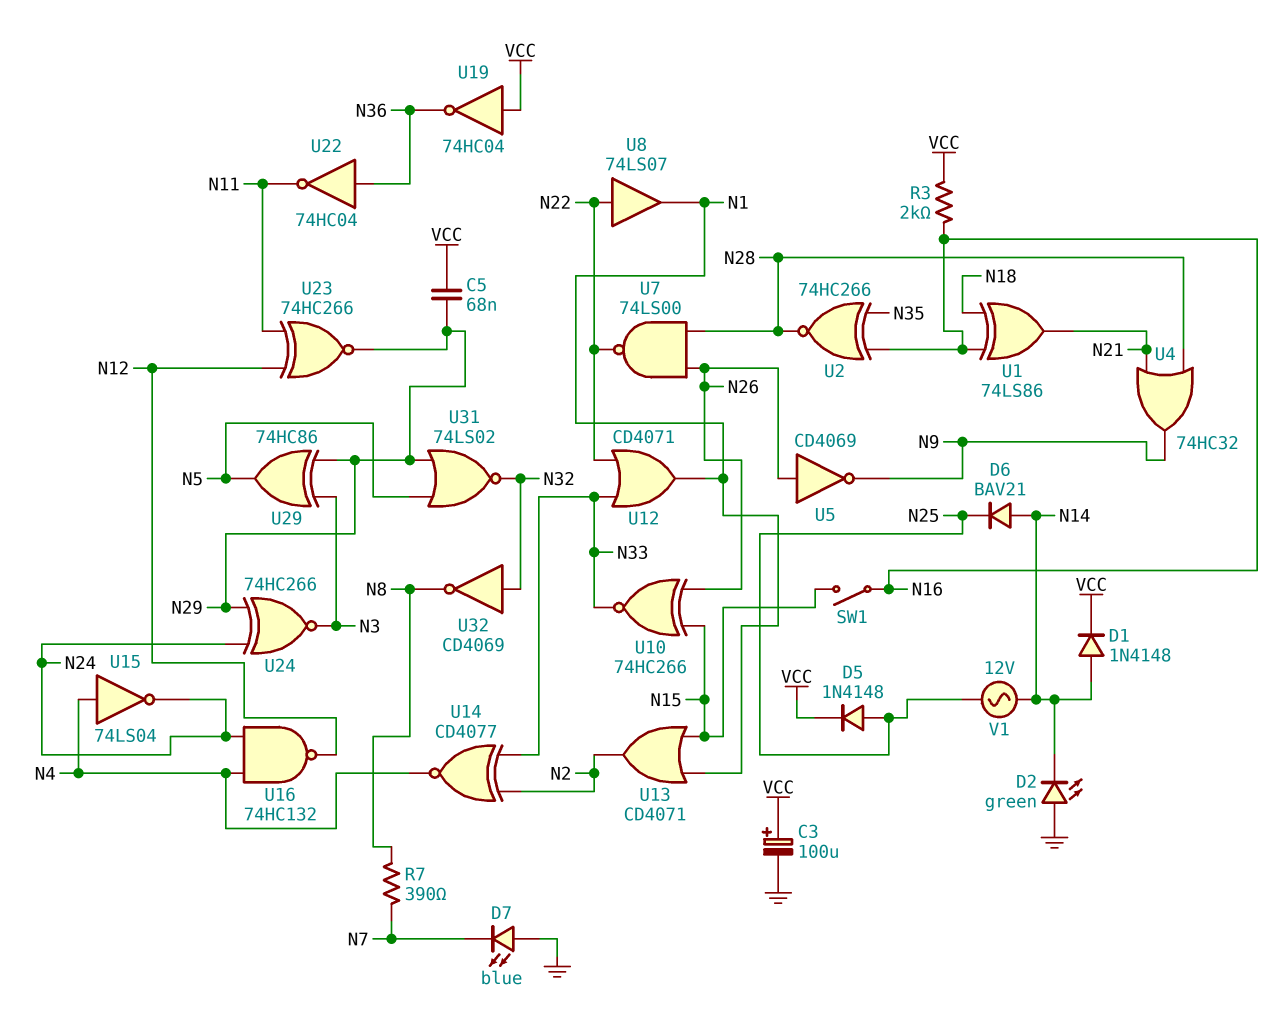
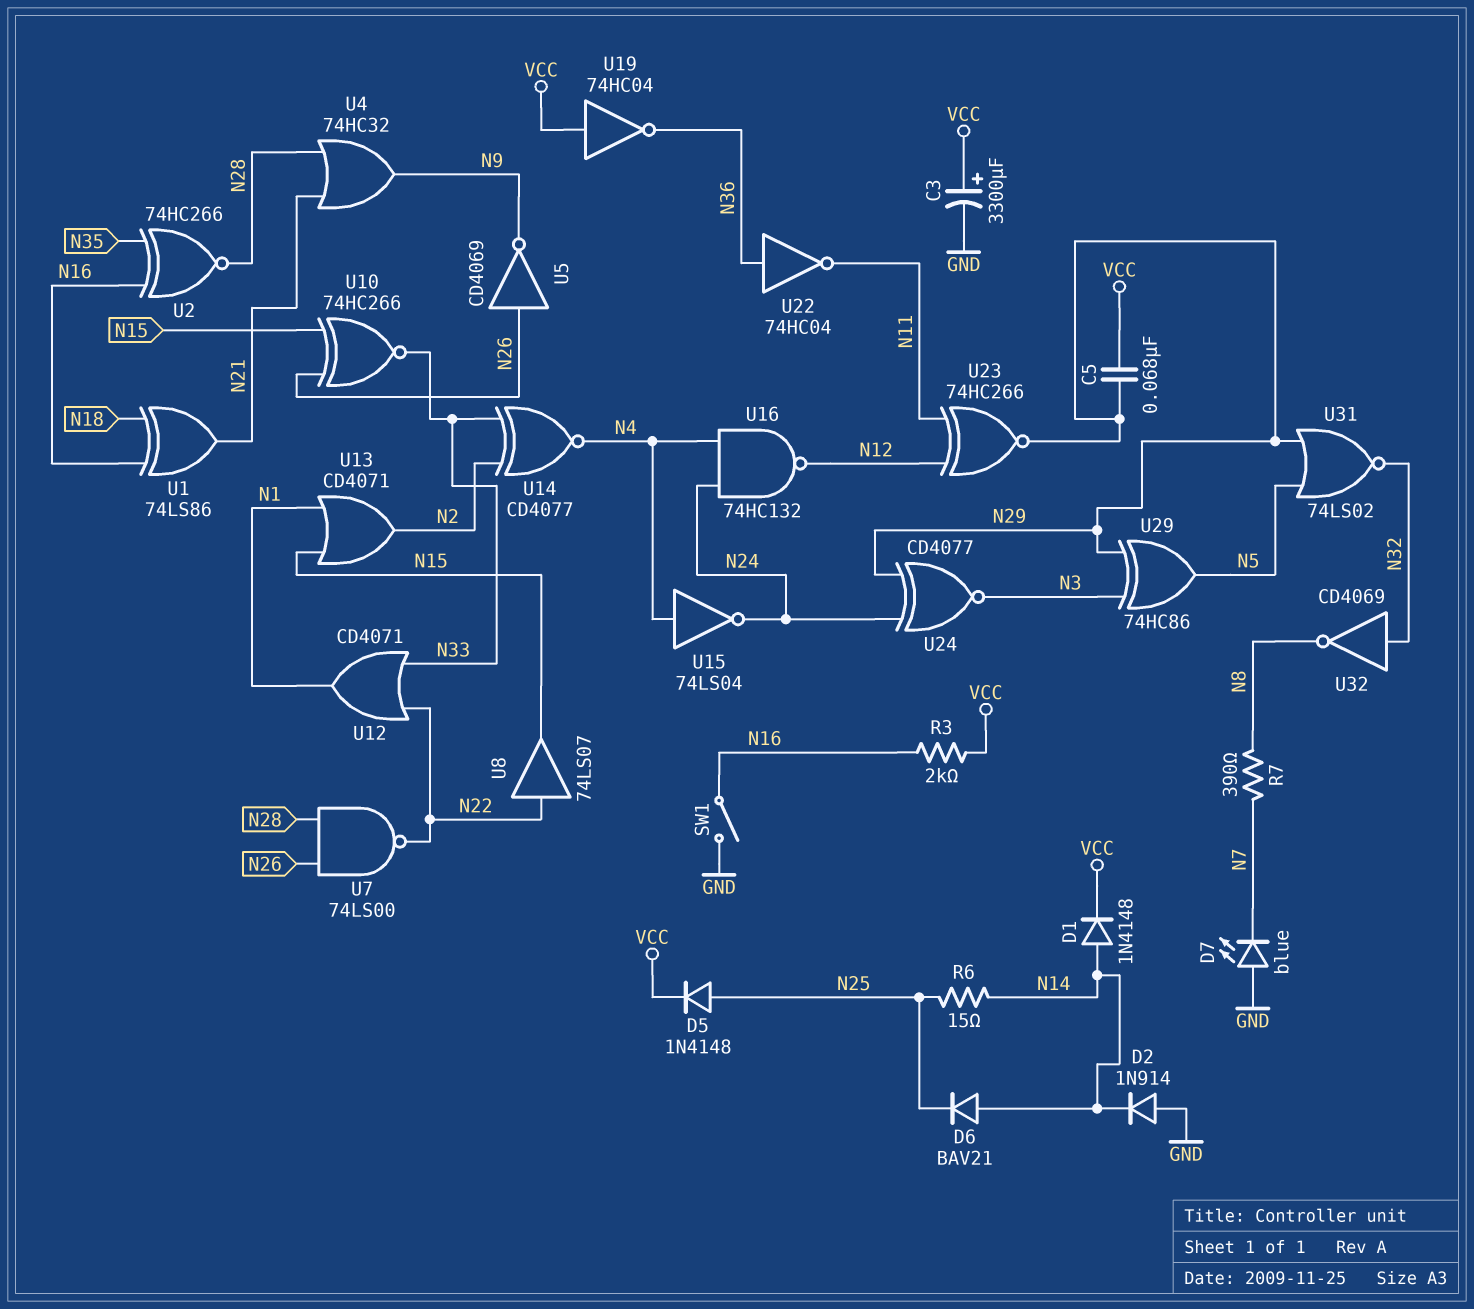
C3: 100uF (plus VCC, minus GND) -> 3300uF (plus VCC, minus GND)
D2: LED green (A GND, K N14) -> diode 1N914 (A GND, K N14)
R6: none -> 15 (N14, N25)
SW1: switch (N15, N16) -> switch (GND, N16)
U8: buffer 74LS07 (in N22, out N1) -> buffer 74LS07 (in N22, out N15)
U24: XNOR 74HC266 (in N24, in N29, out N3) -> XNOR CD4077 (in N24, in N29, out N3)
V1: AC 12V (N14, N25) -> none

